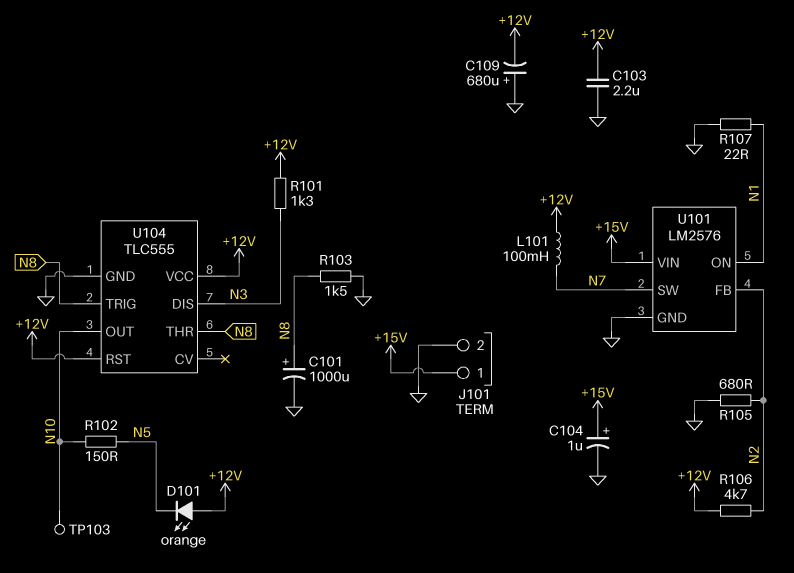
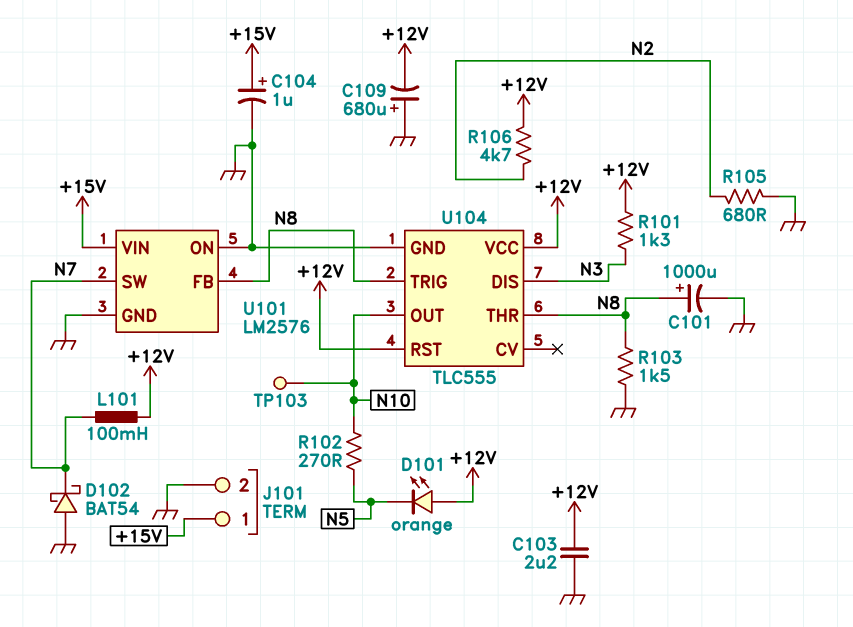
D102: none -> schottky BAT54 (A GND, K N7)
R102: 150 (N5, N10) -> 270 (N5, N10)
R107: 22 (GND, N1) -> none
U101 pin FB: N2 -> N8
U101 pin ON: N1 -> GND

